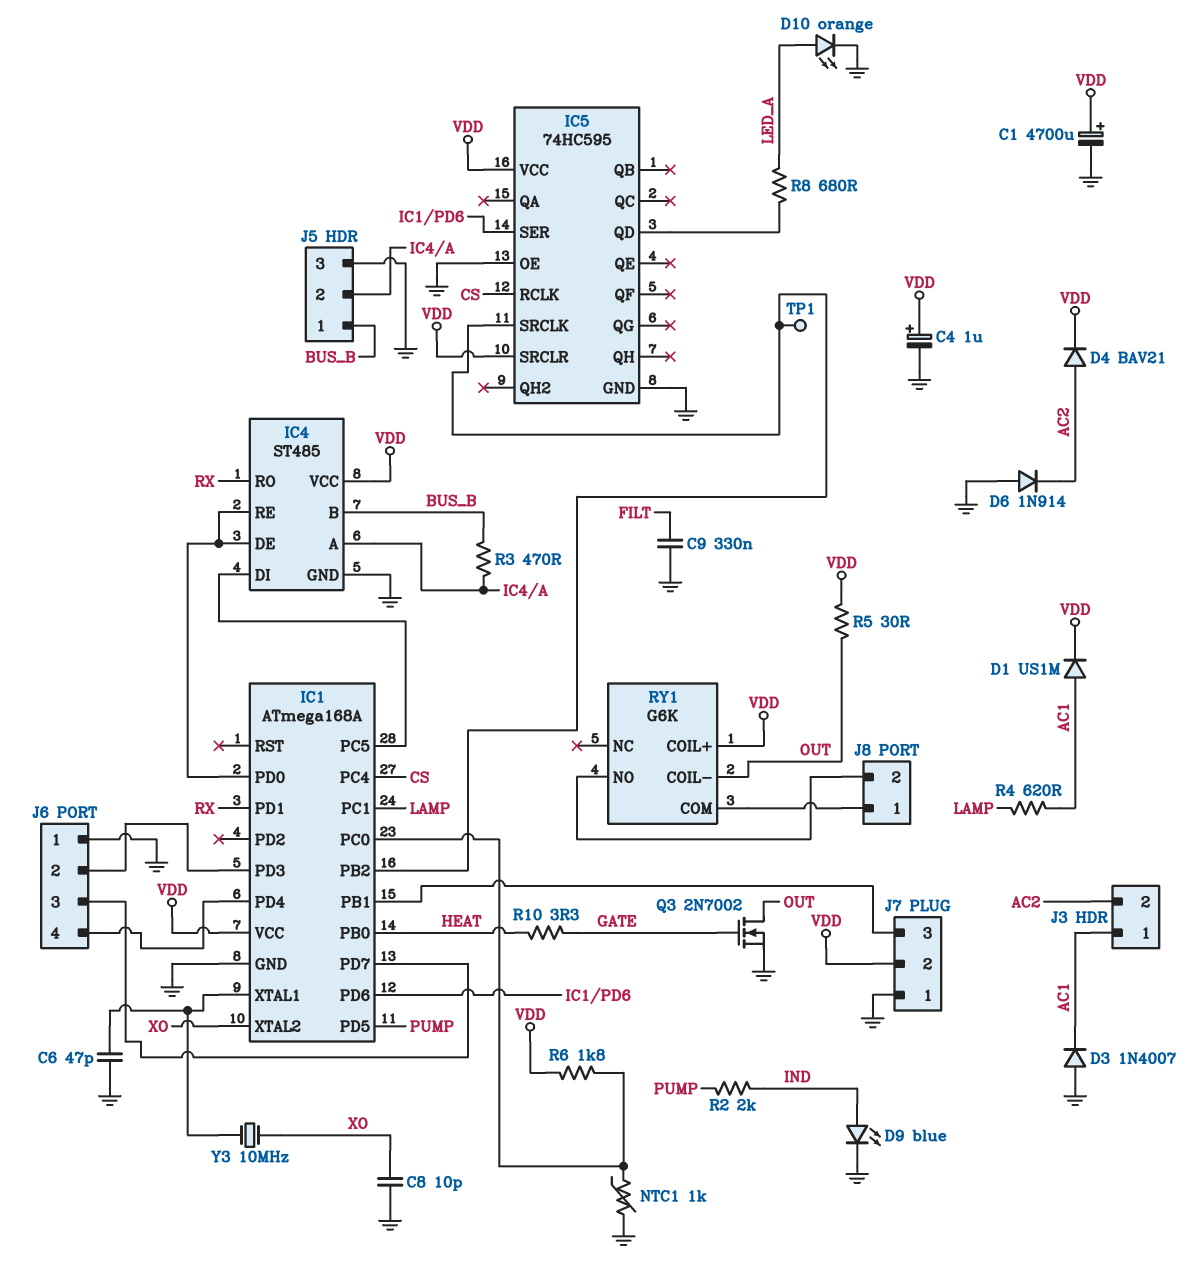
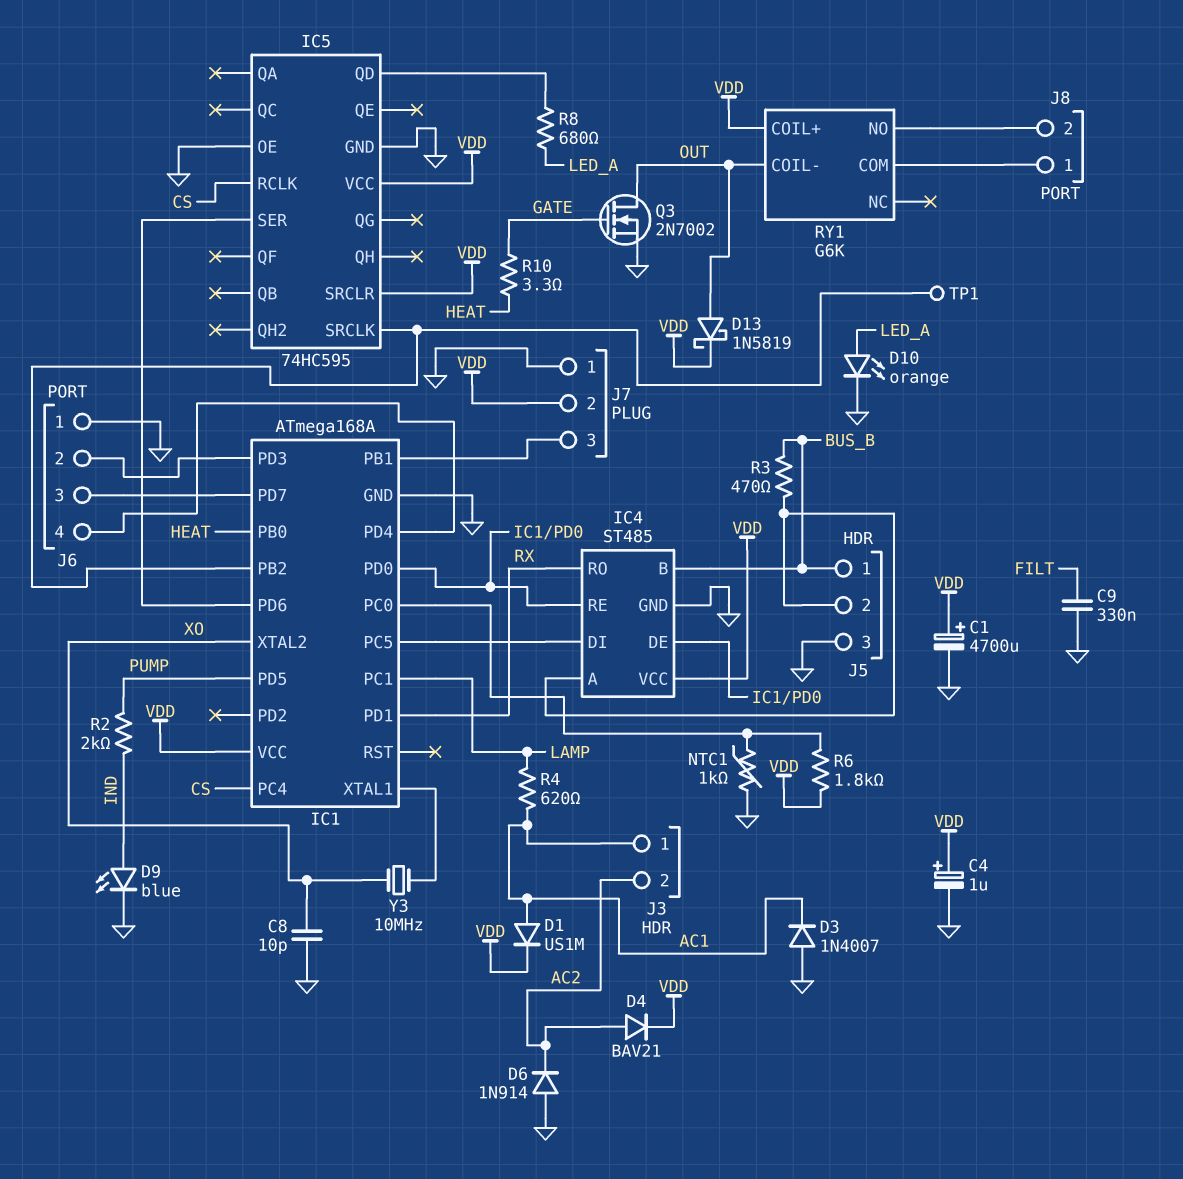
C6: 47pF (GND, IC1/XTAL1) -> none
D13: none -> schottky 1N5819 (A OUT, K VDD)
R5: 30 (OUT, VDD) -> none

